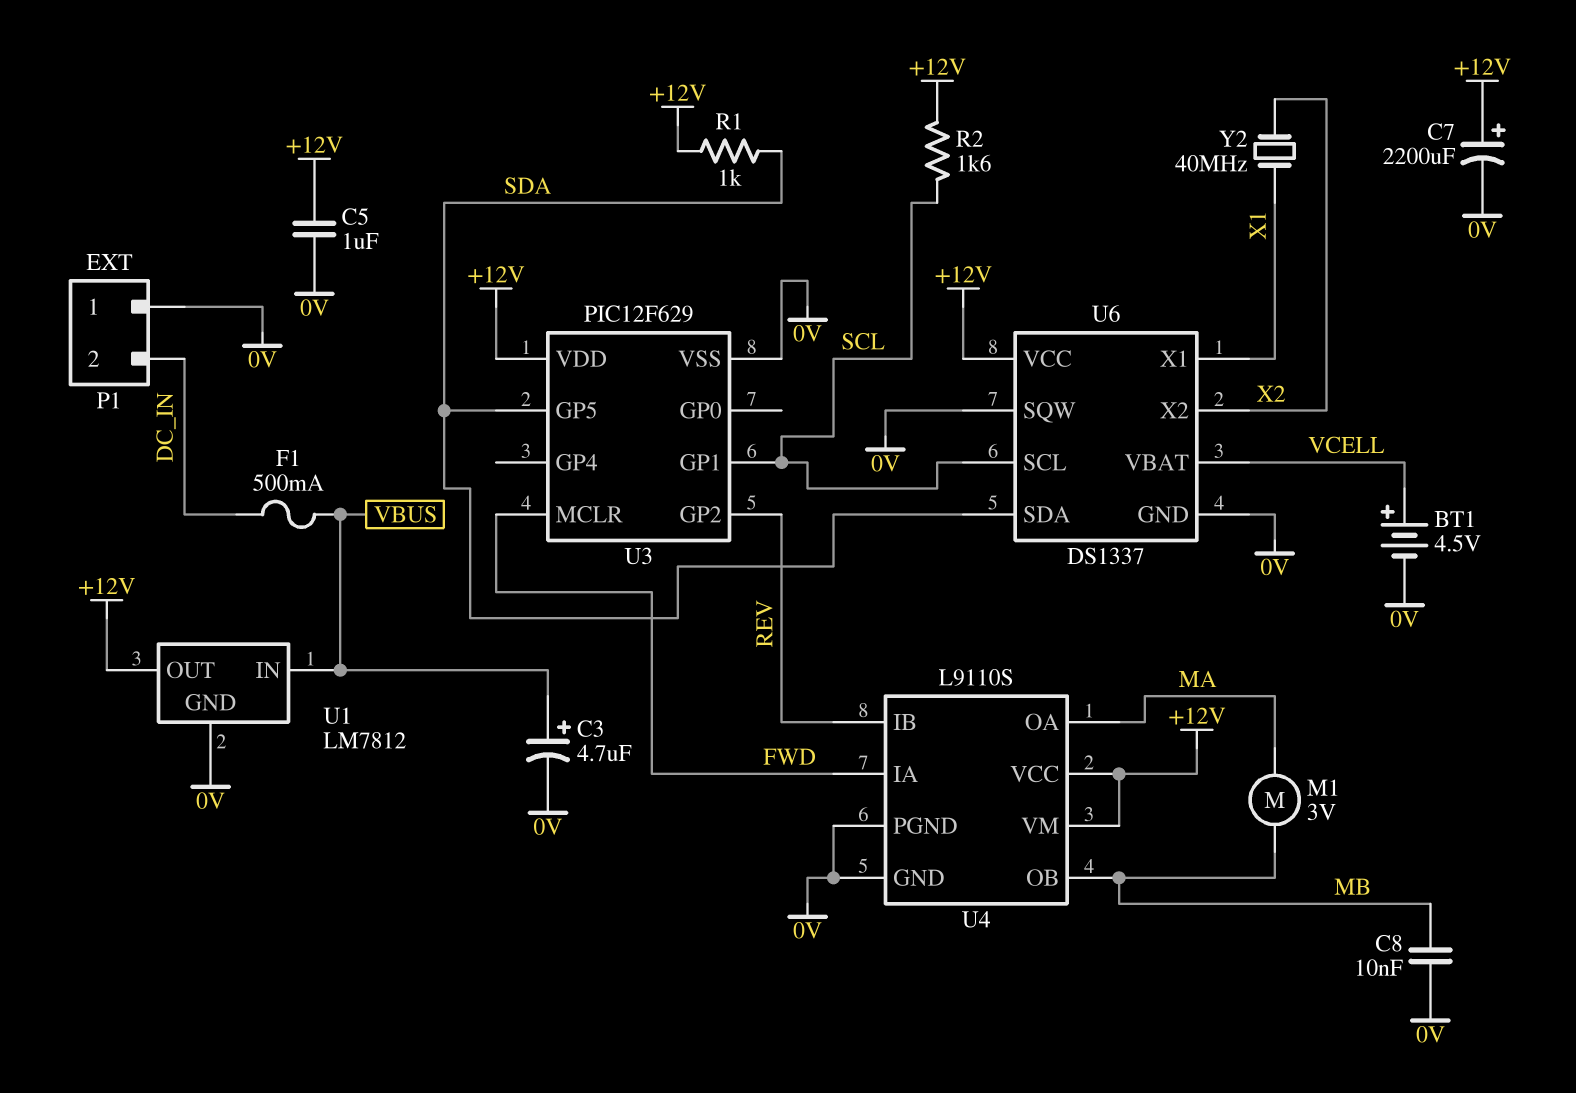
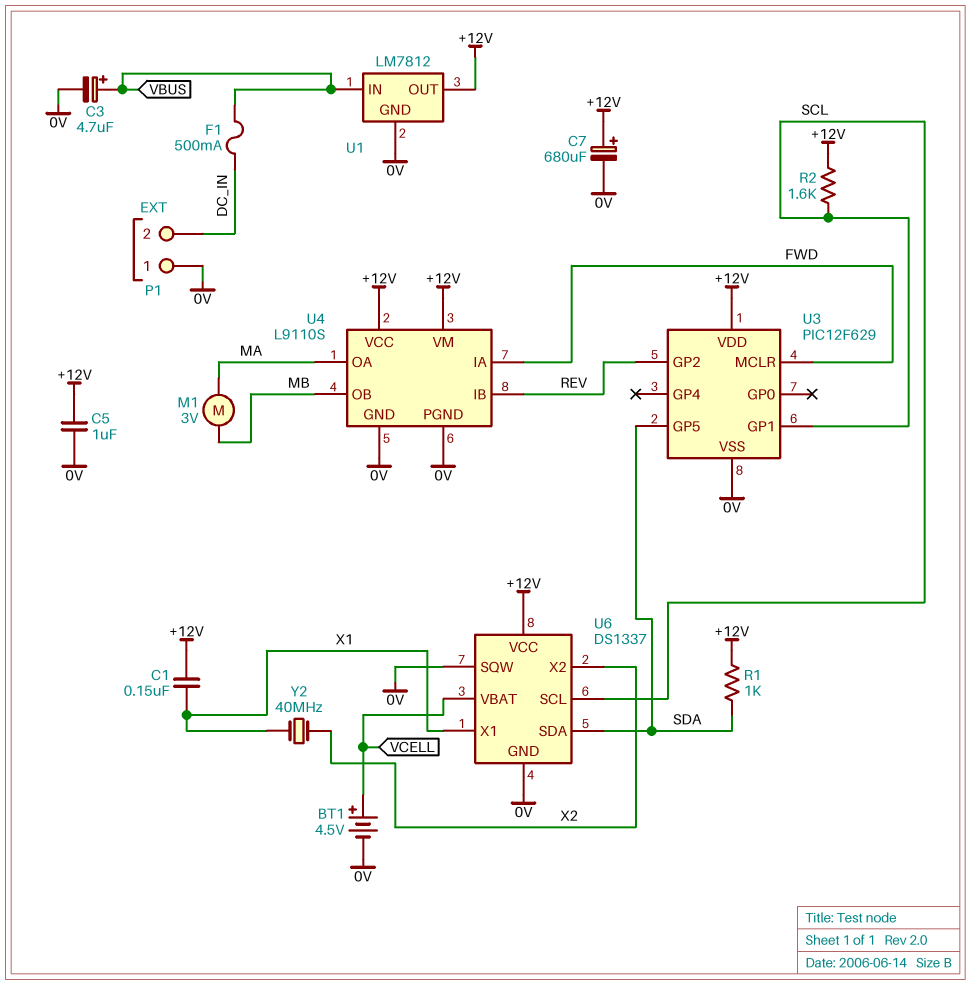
C1: none -> 150nF (+12V, X1)
C7: 2200uF (plus +12V, minus 0V) -> 680uF (plus +12V, minus 0V)
C8: 10nF (0V, MB) -> none

